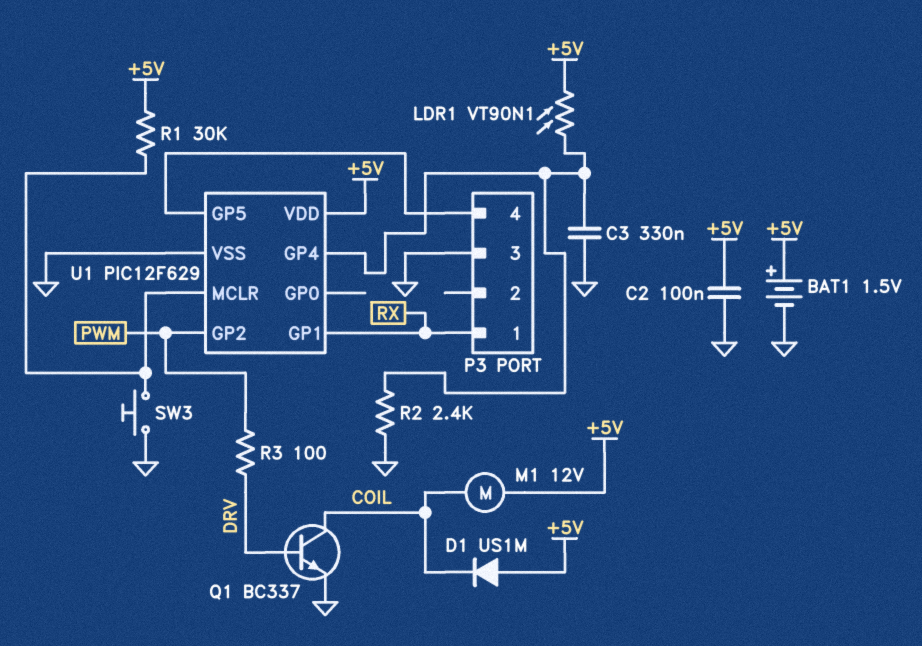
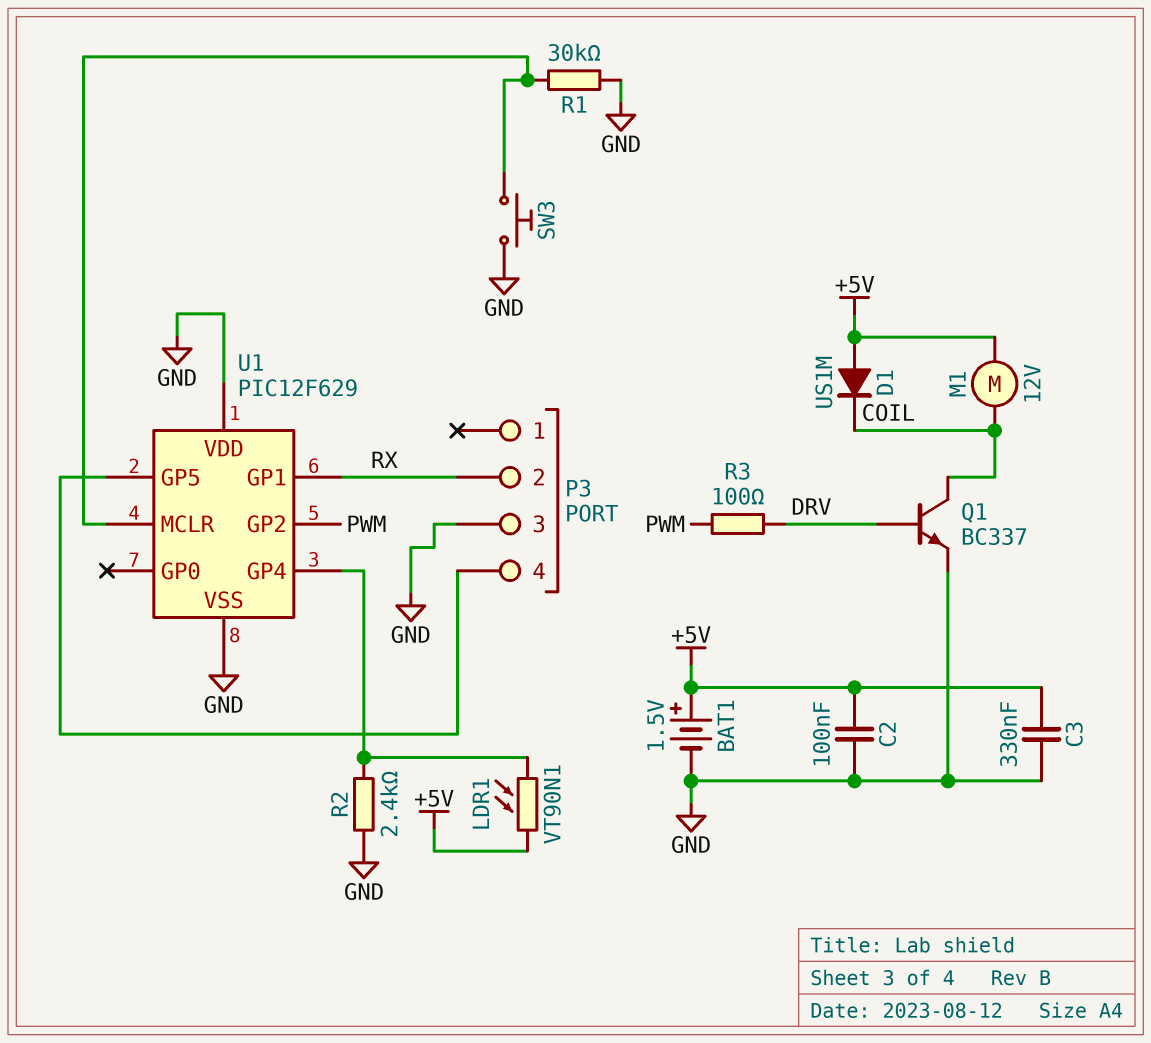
C3: 330nF (GND, U1/GP4) -> 330nF (+5V, GND)
P3 pin 1: RX -> none
P3 pin 2: none -> RX
R1: 30k (+5V, U1/MCLR) -> 30k (GND, U1/MCLR)
U1 pin VDD: +5V -> GND

